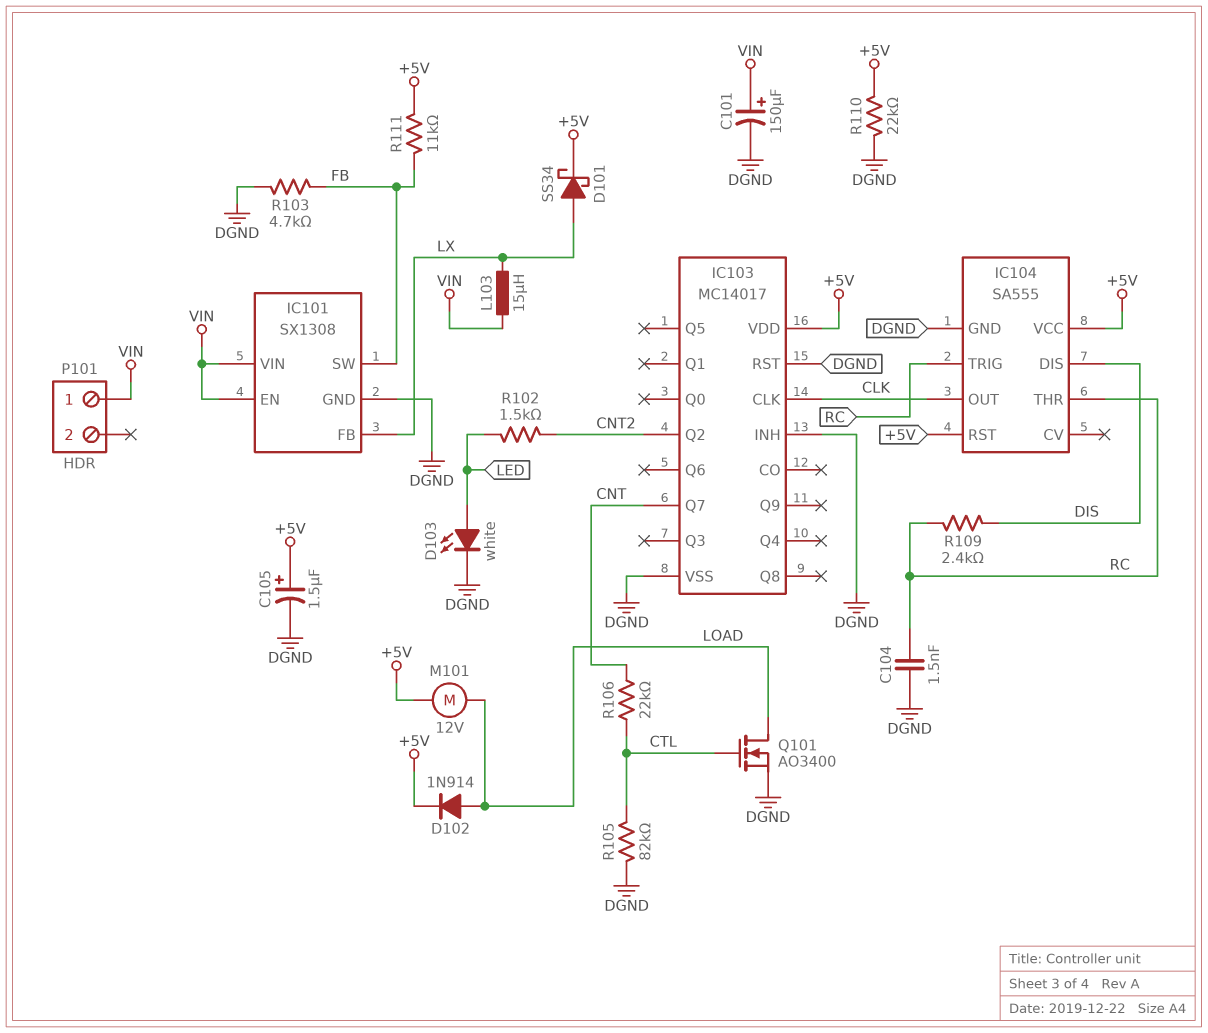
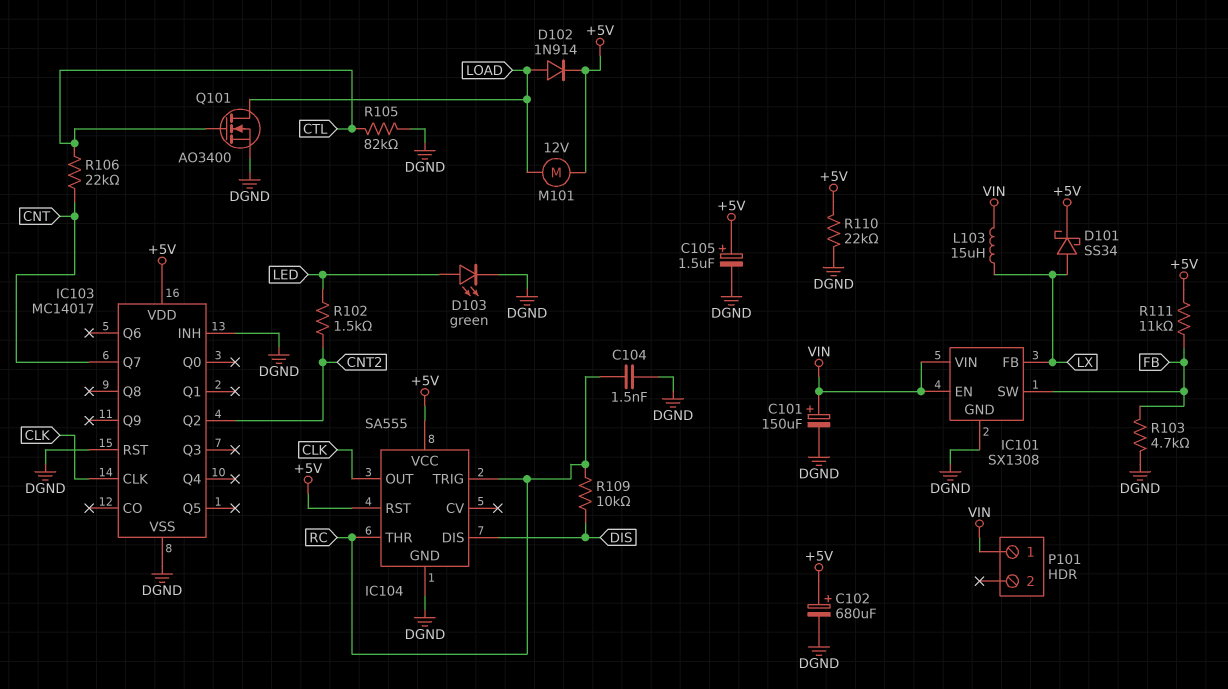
C102: none -> 680uF (plus +5V, minus DGND)
D103: LED white (A LED, K DGND) -> LED green (A LED, K DGND)
R109: 2.4k (DIS, RC) -> 10k (DIS, RC)

